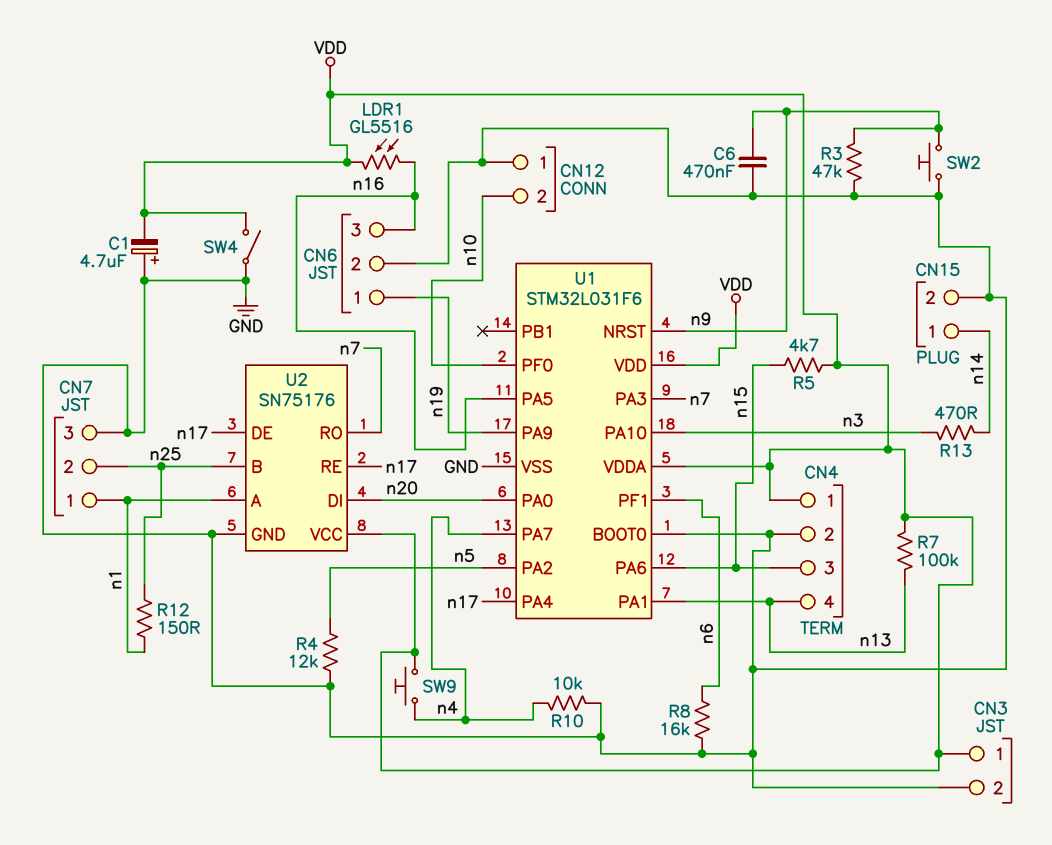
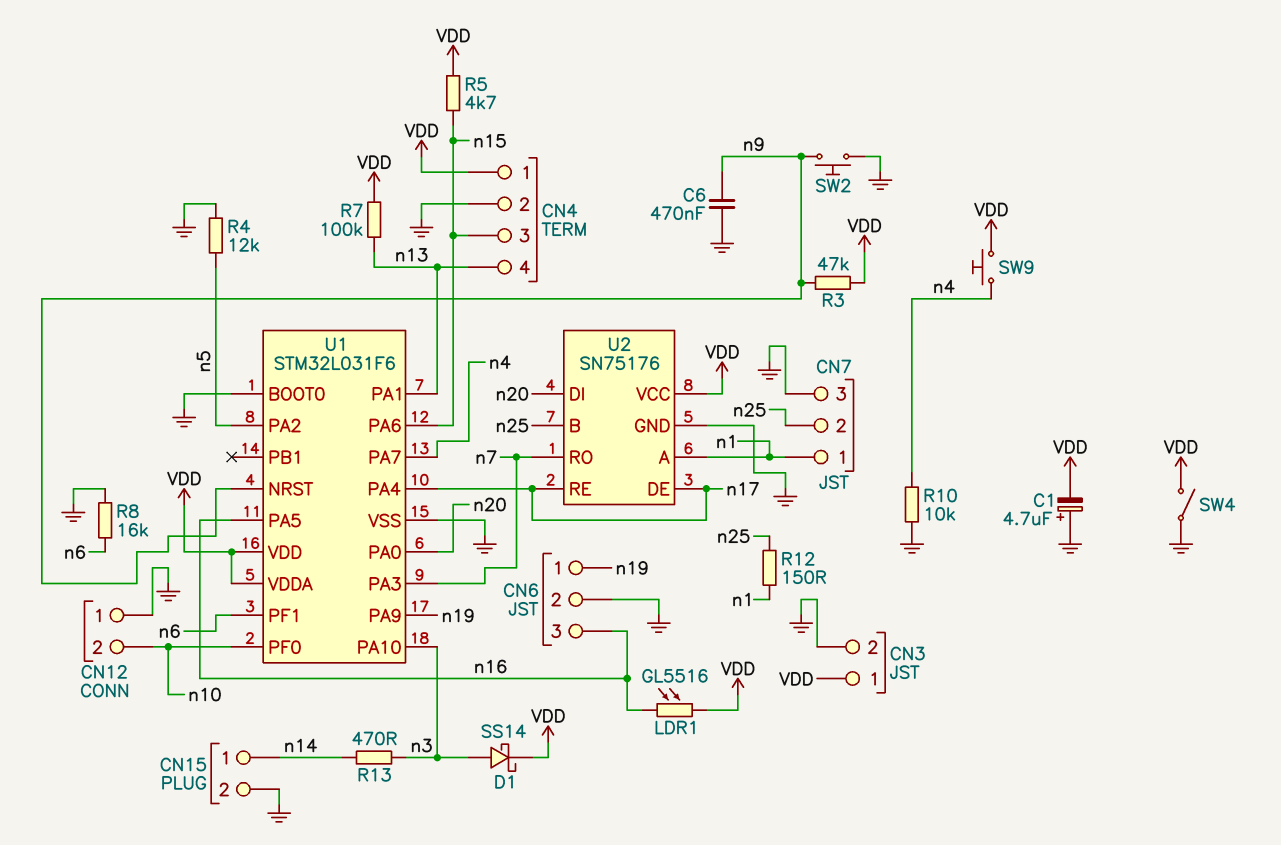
D1: none -> schottky SS14 (A n3, K VDD)
R3: 47k (GND, n9) -> 47k (VDD, n9)

